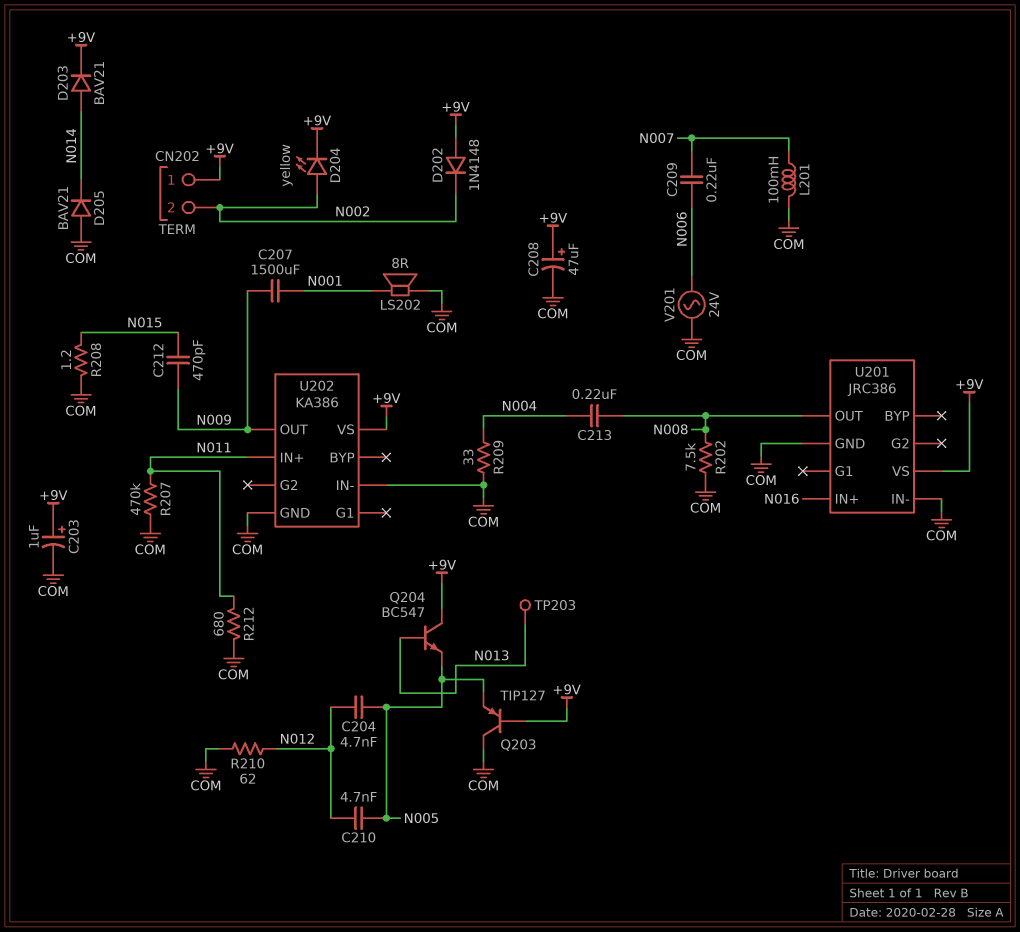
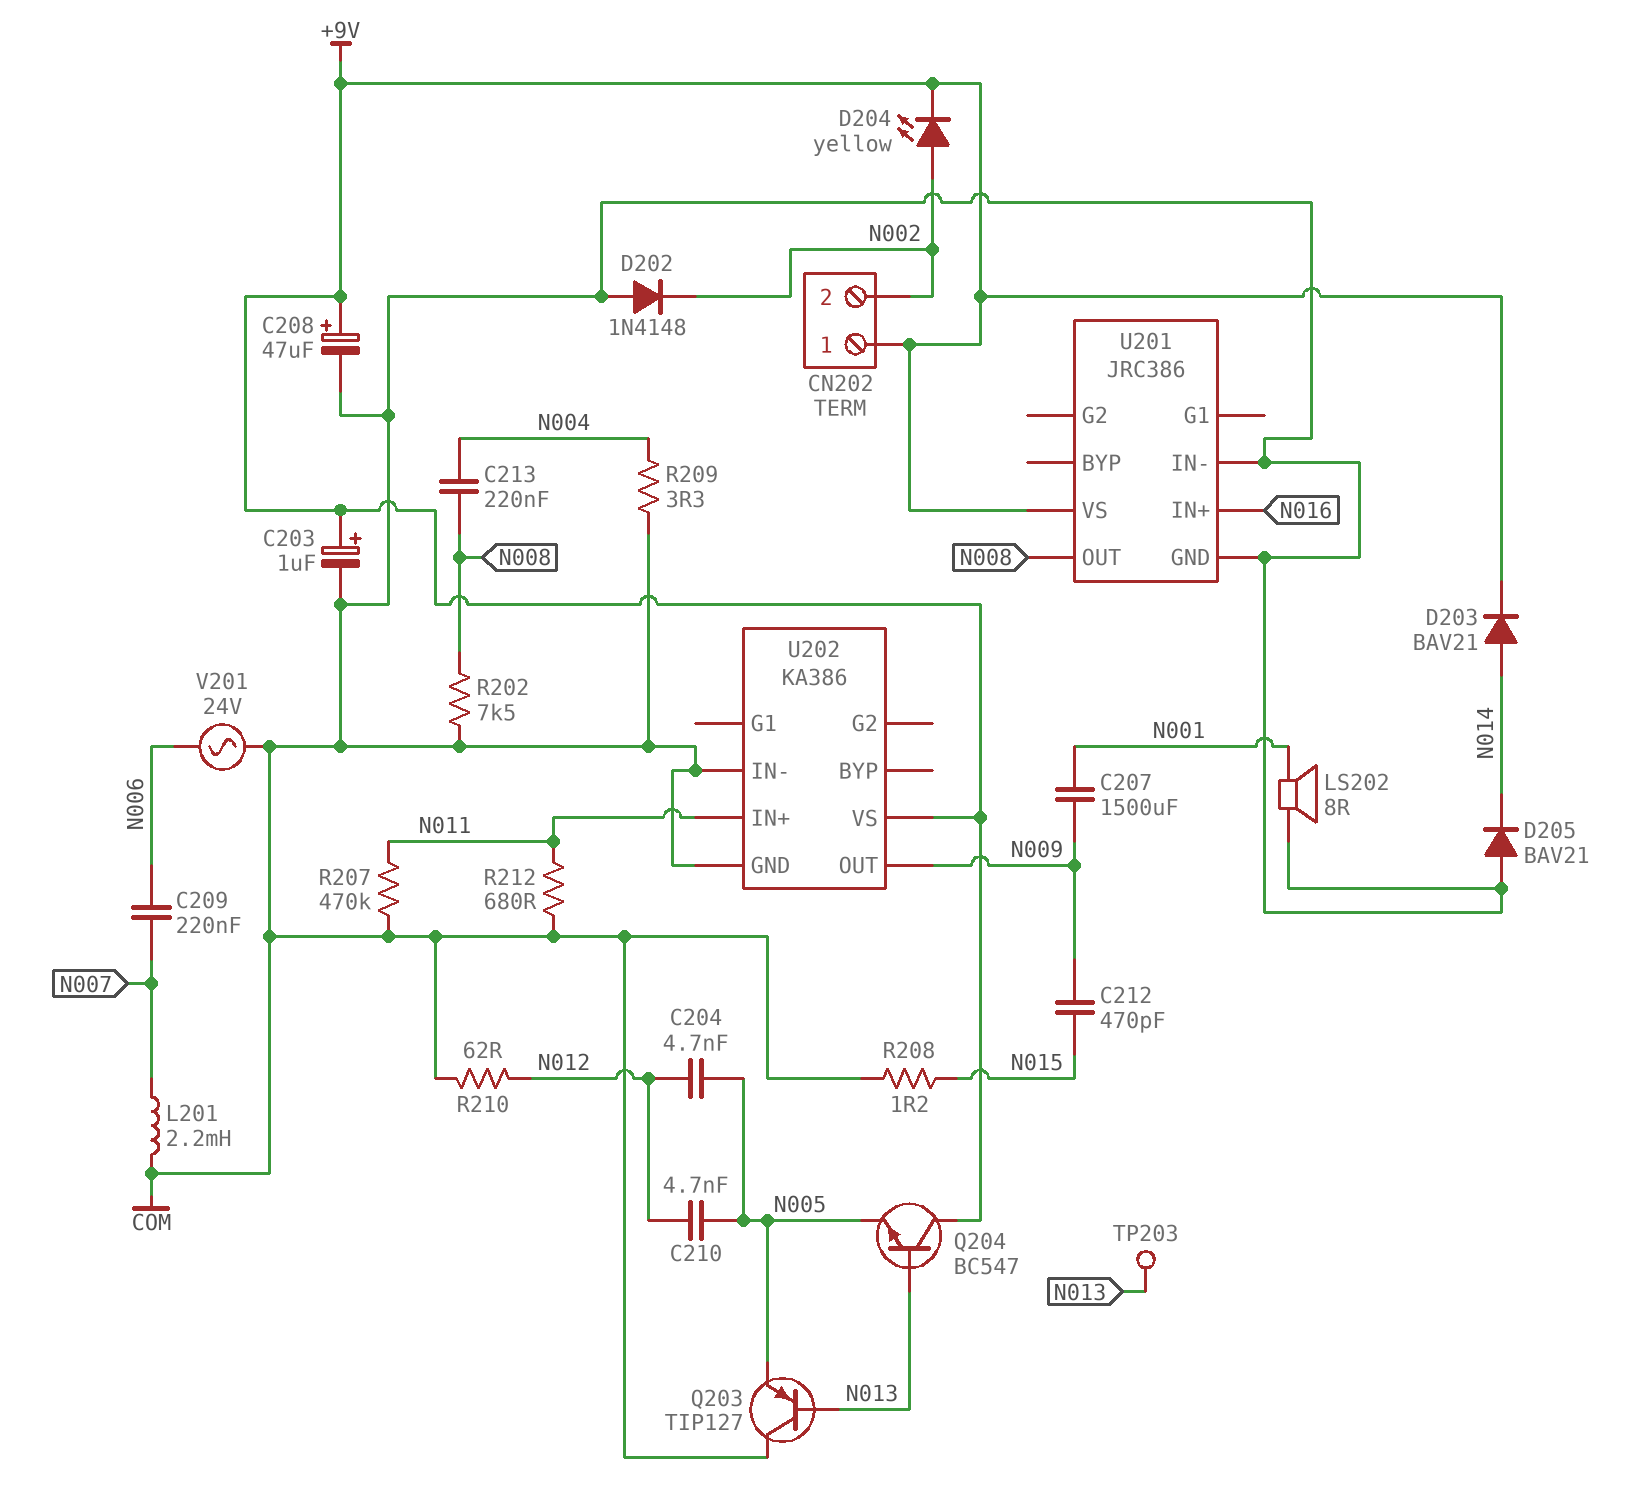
D202: diode 1N4148 (A +9V, K N002) -> diode 1N4148 (A COM, K N002)
L201: 100mH (COM, N007) -> 2.2mH (COM, N007)
Q203: PNP TIP127 (B +9V, C COM, E N005) -> PNP TIP127 (B N013, C COM, E N005)
R209: 33 (COM, N004) -> 3.3 (COM, N004)

